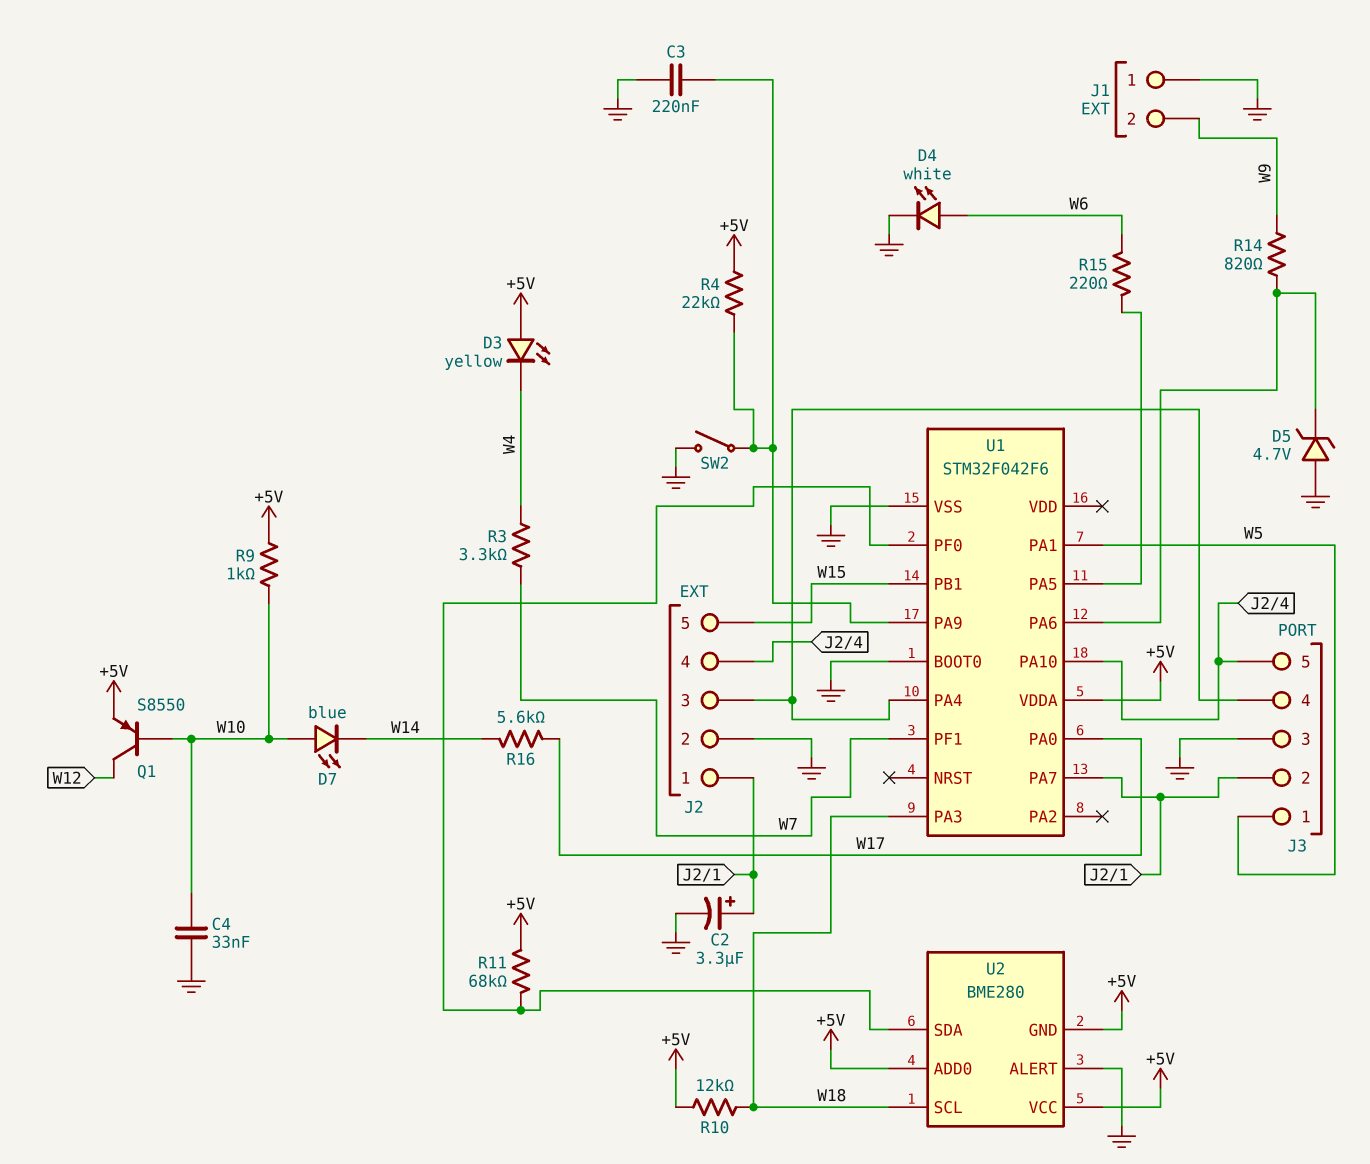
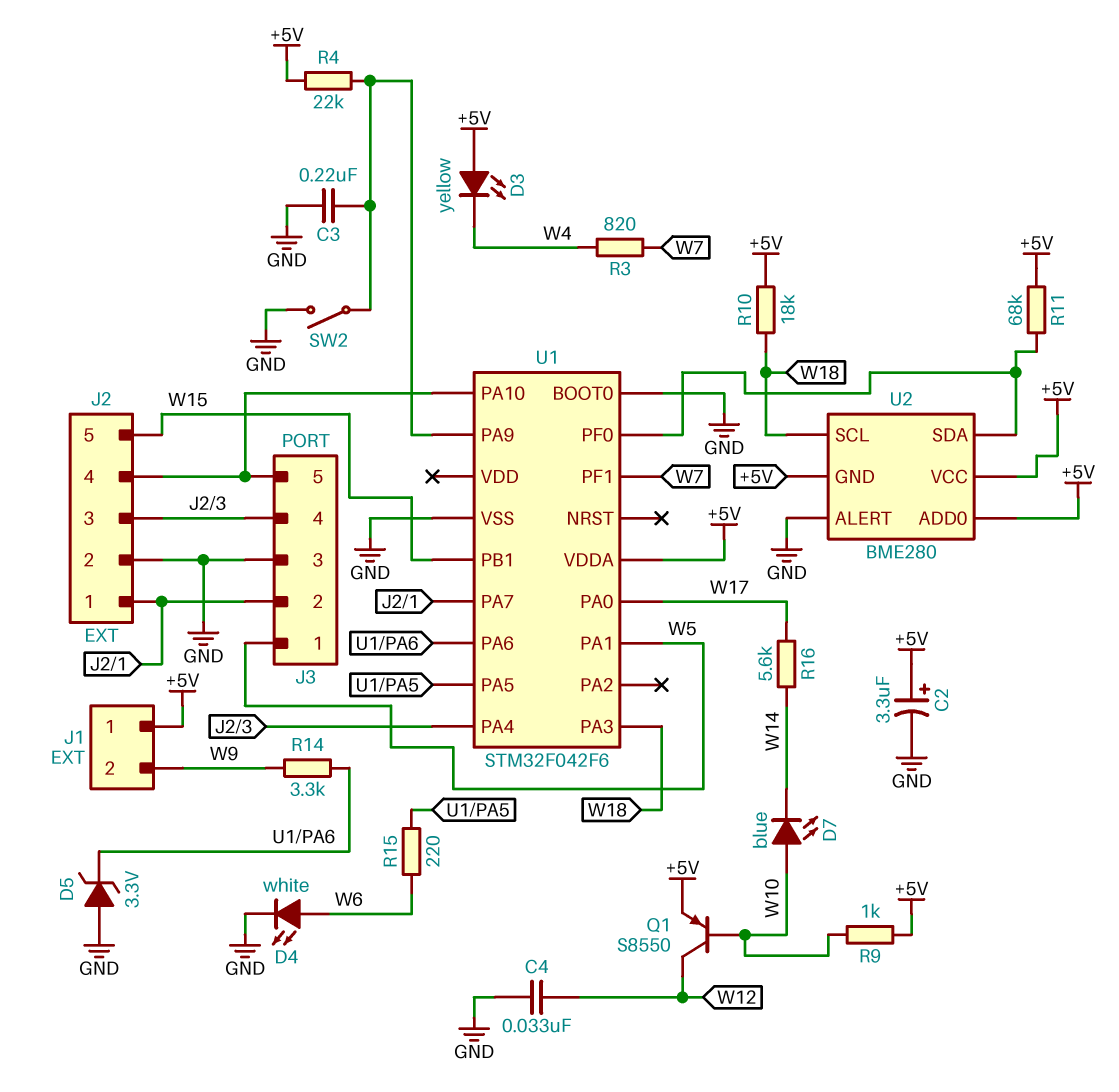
C2: 3.3uF (plus J2/1, minus GND) -> 3.3uF (plus +5V, minus GND)
C4: 33nF (GND, W10) -> 33nF (GND, W12)
D5: zener 4.7V (A GND, K U1/PA6) -> zener 3.3V (A GND, K U1/PA6)
J1 pin 1: GND -> +5V
R3: 3.3k (W4, W7) -> 820 (W4, W7)
R10: 12k (+5V, W18) -> 18k (+5V, W18)
R14: 820 (U1/PA6, W9) -> 3.3k (U1/PA6, W9)

